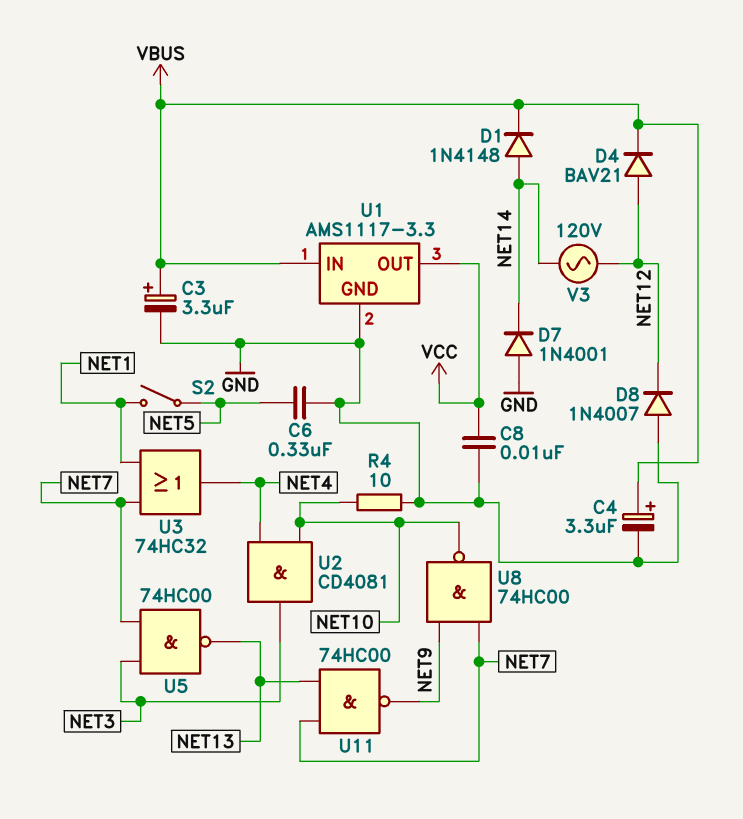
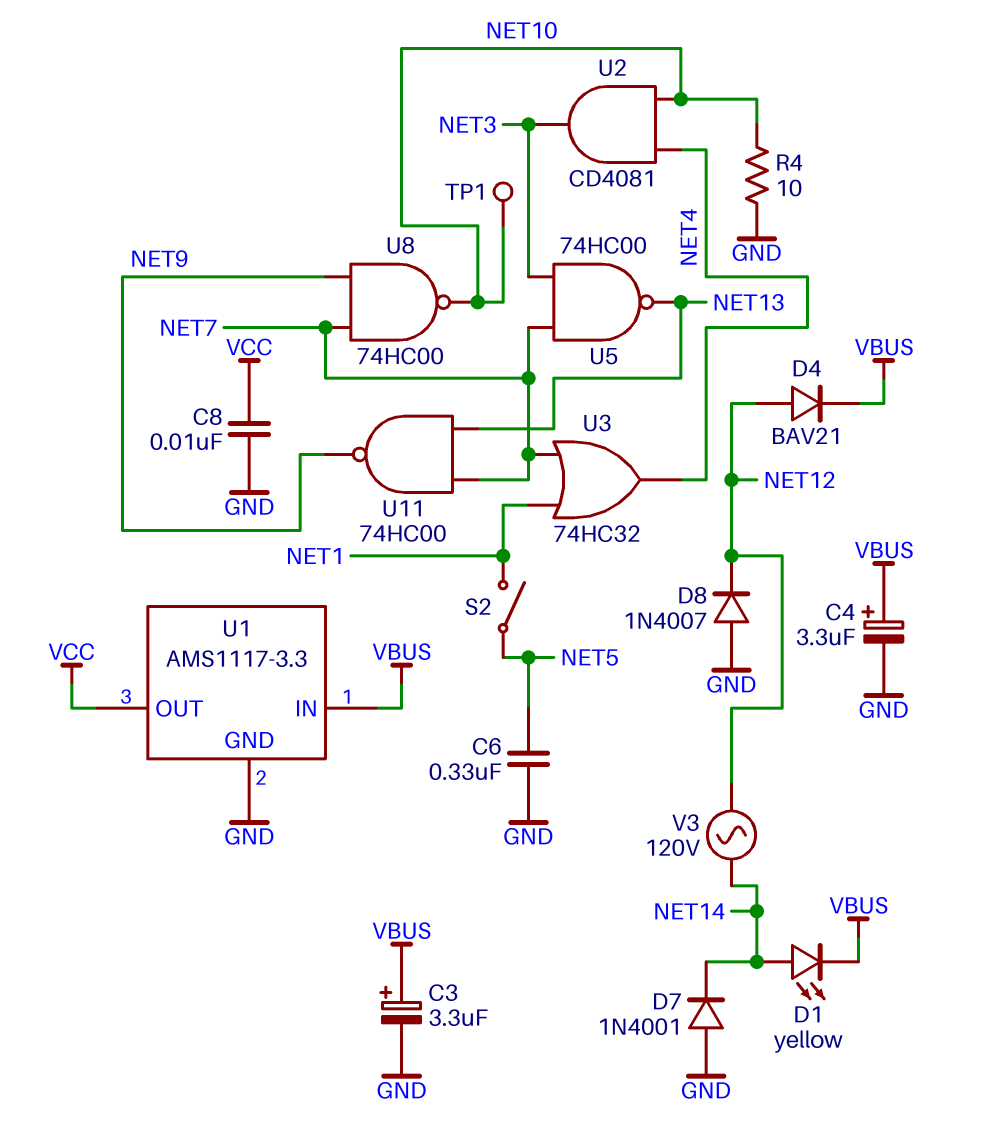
D1: diode 1N4148 (A NET14, K VBUS) -> LED yellow (A NET14, K VBUS)
TP1: none -> test point (NET10)

